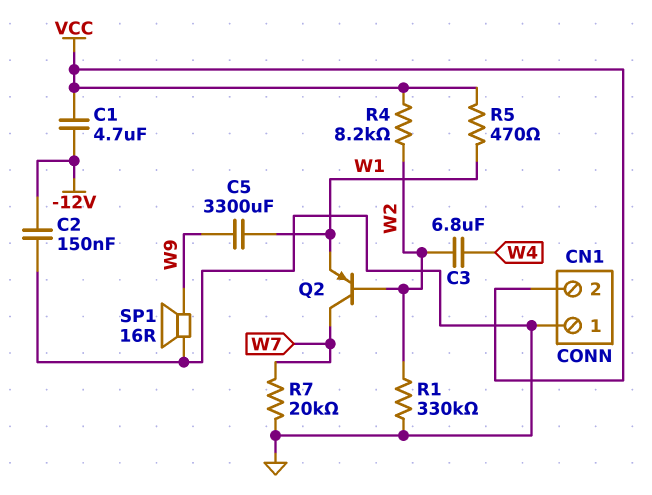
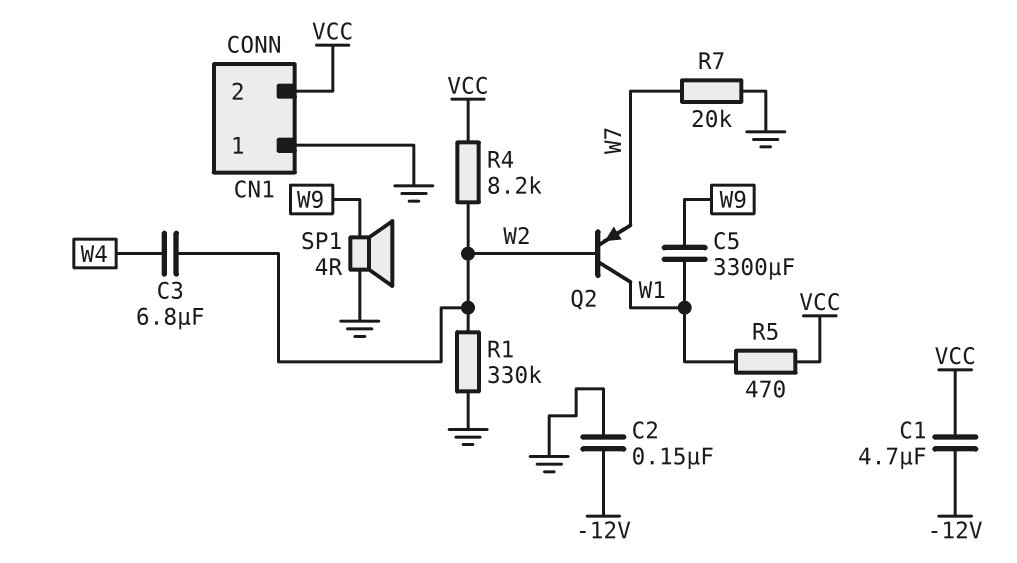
Q2: PNP (B W2, C W7, E W1) -> PNP (B W2, C W1, E W7)
SP1: speaker 16R (GND, W9) -> speaker 4R (GND, W9)

